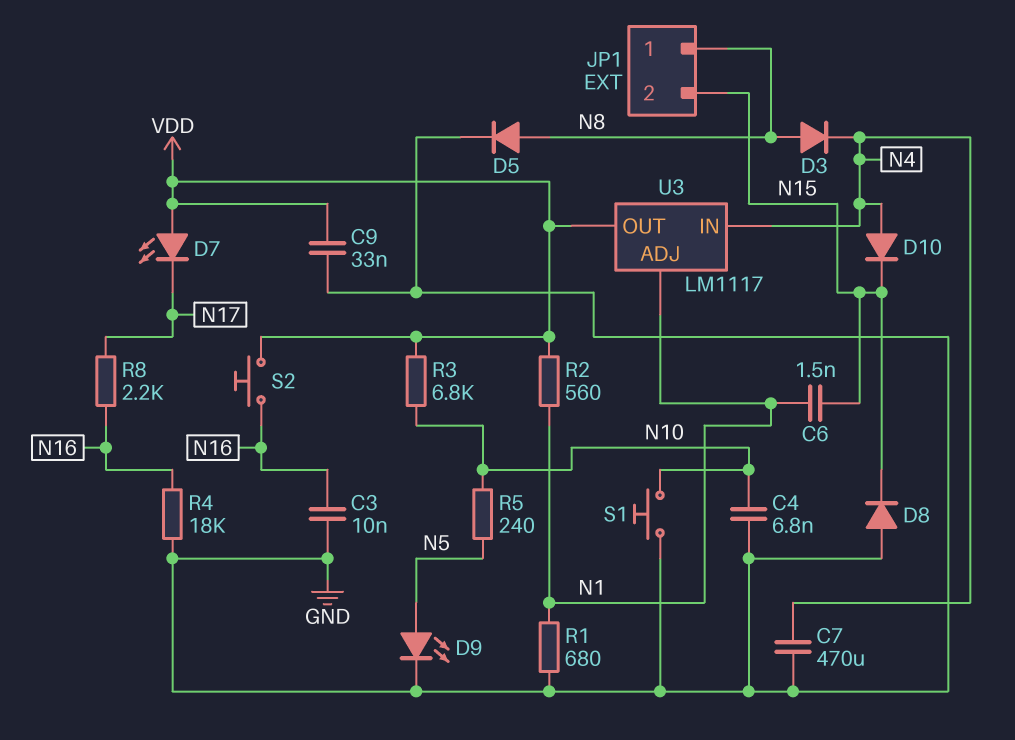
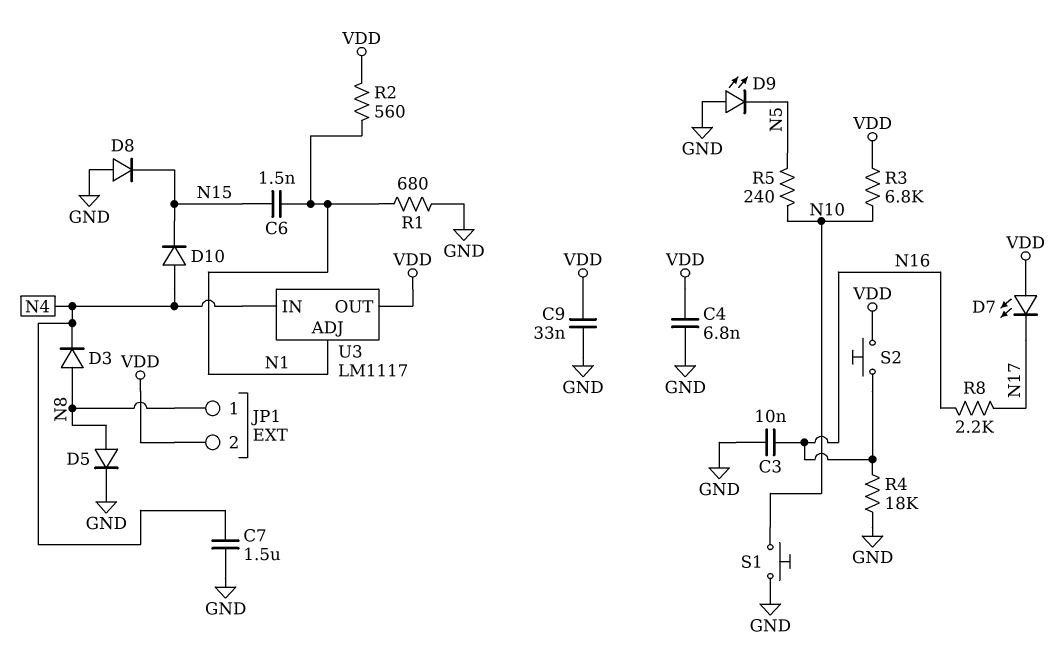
C4: 6.8nF (GND, N10) -> 6.8nF (GND, VDD)
C7: 470uF (GND, N4) -> 1.5uF (GND, N4)
D9: LED (A N5, K GND) -> LED (A GND, K N5)
JP1 pin 2: N15 -> VDD

